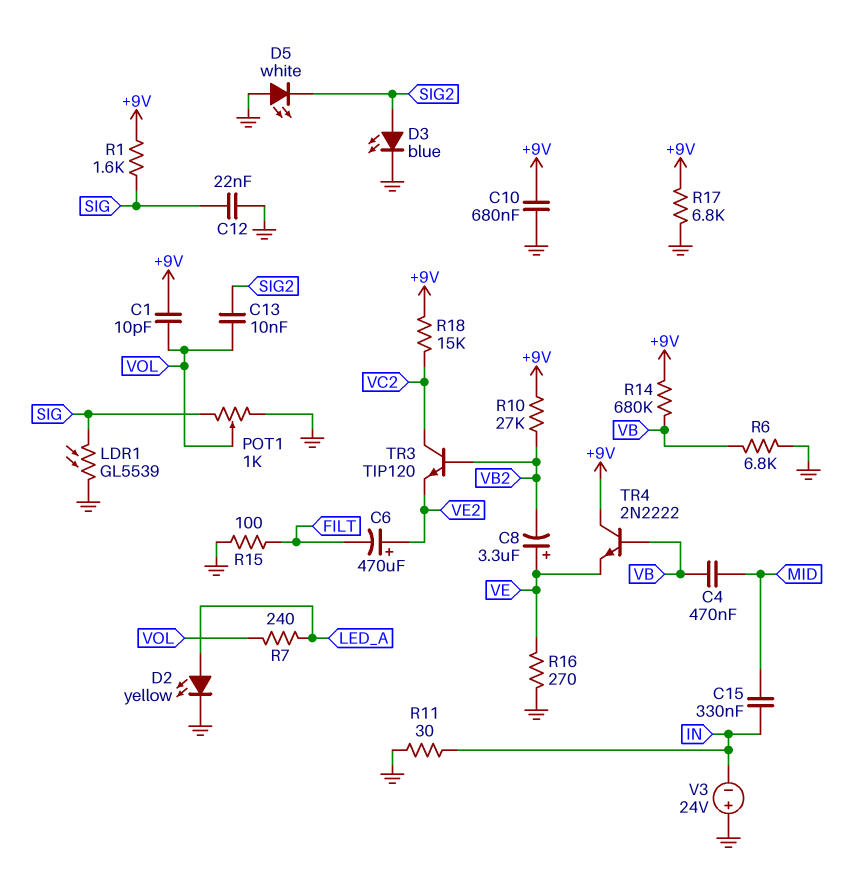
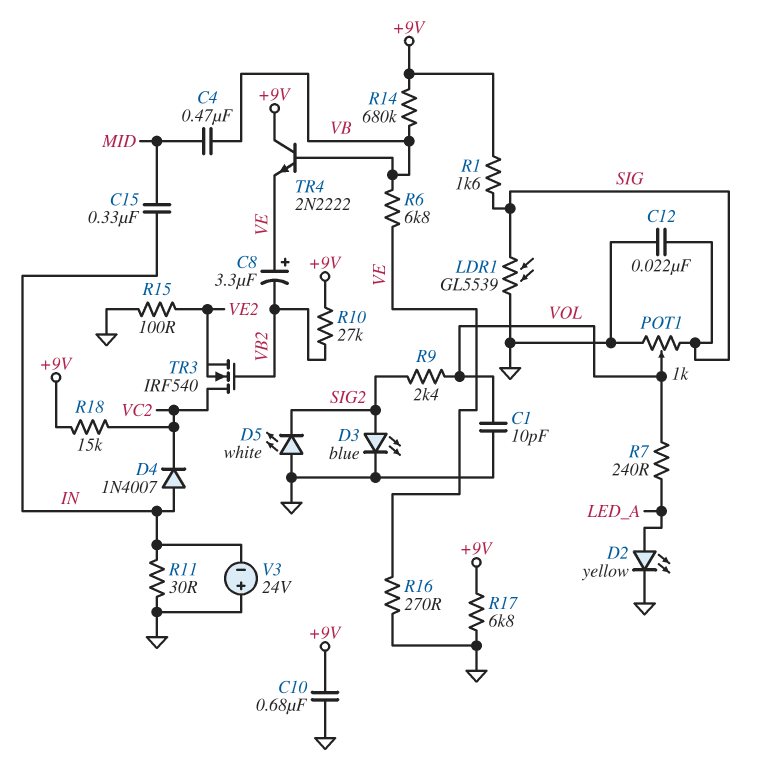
C1: 10pF (+9V, VOL) -> 10pF (GND, VOL)
C6: 470uF (plus VE2, minus FILT) -> none
C13: 10nF (SIG2, VOL) -> none
D4: none -> diode 1N4007 (A IN, K VC2)
R6: 6.8k (GND, VB) -> 6.8k (VB, VE)
R9: none -> 2.4k (SIG2, VOL)
R15: 100 (FILT, GND) -> 100 (GND, VE2)
TR3: NPN TIP120 (B VB2, C VC2, E VE2) -> NMOS IRF540 (G VB2, D VC2, S VE2)

